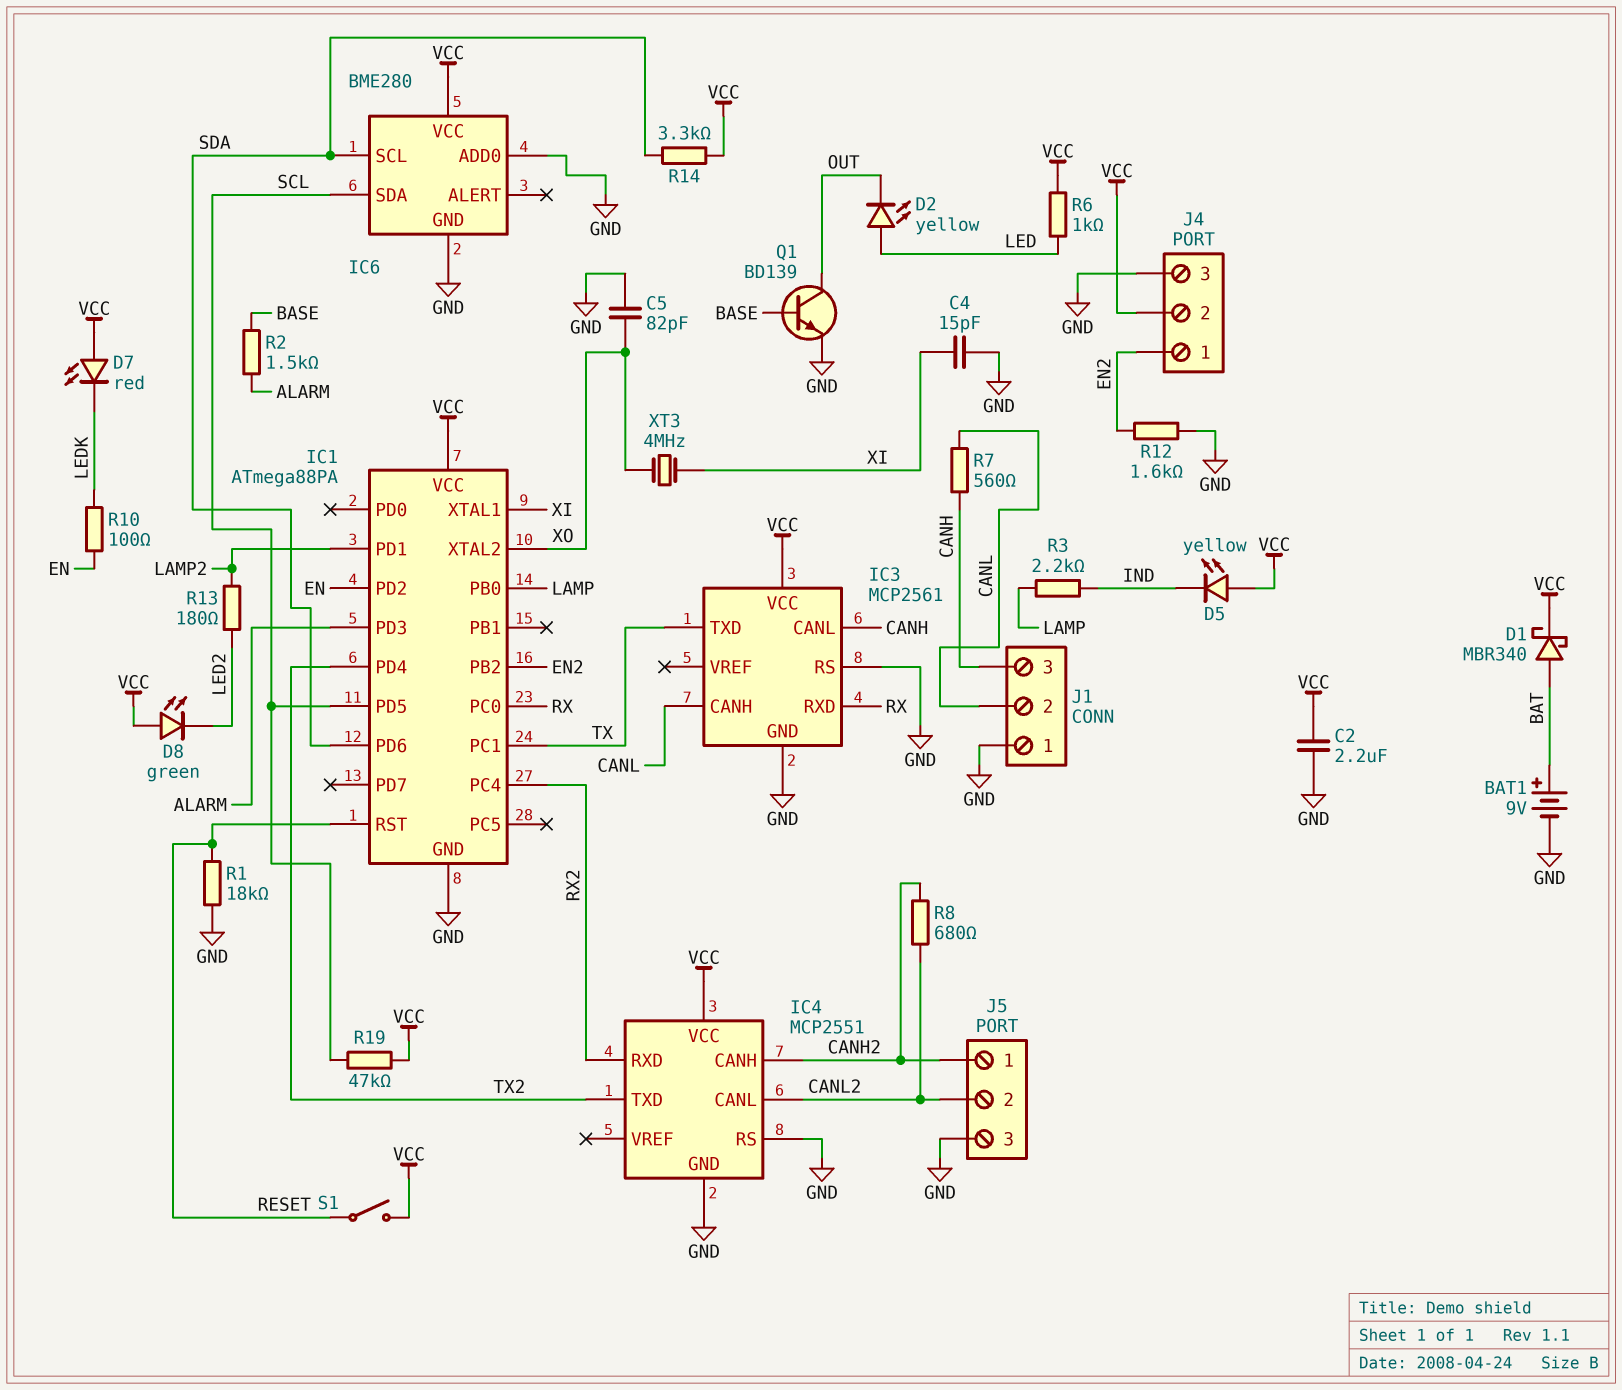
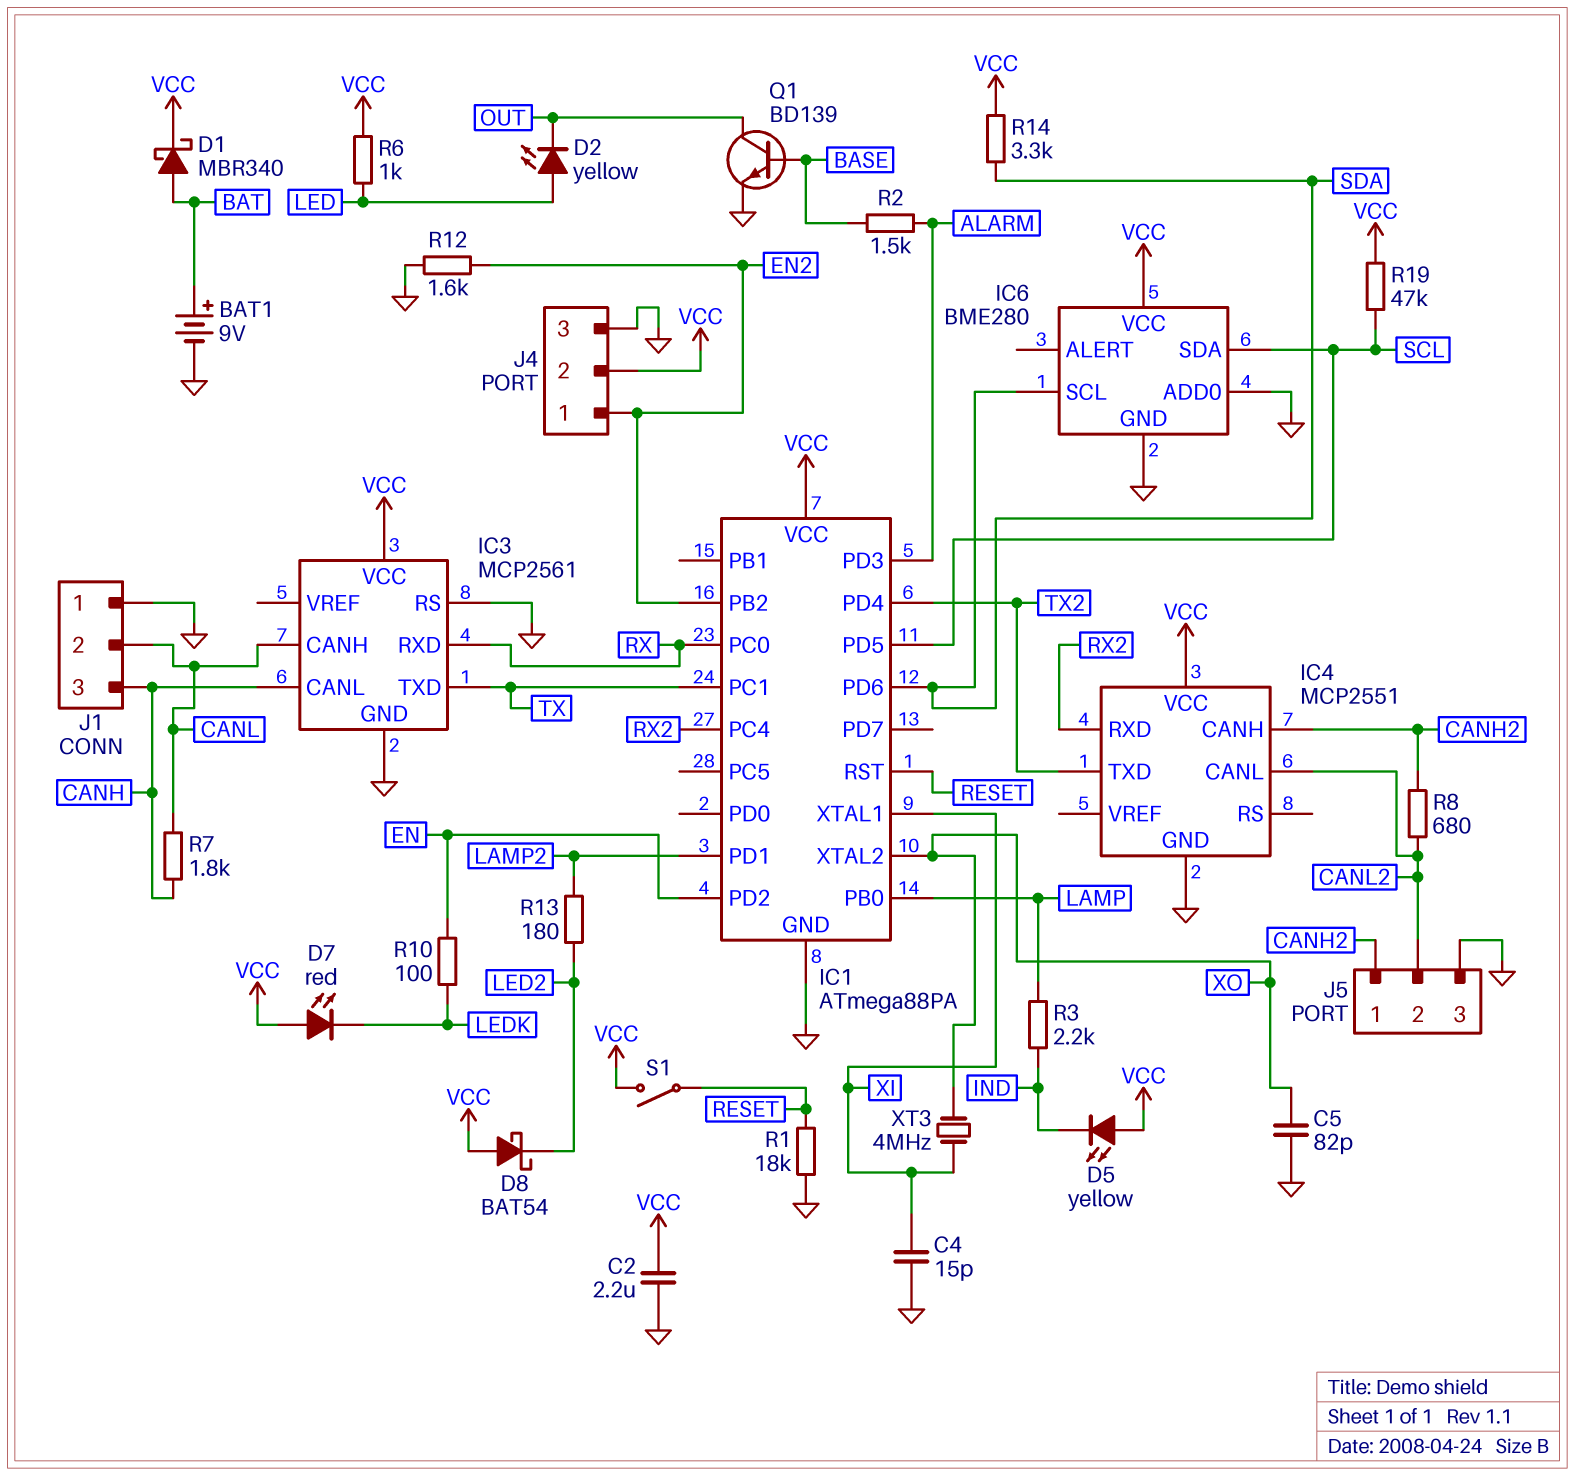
D8: LED green (A VCC, K LED2) -> schottky BAT54 (A VCC, K LED2)
IC4 pin RS: GND -> none
R7: 560 (CANH, CANL) -> 1.8k (CANH, CANL)

